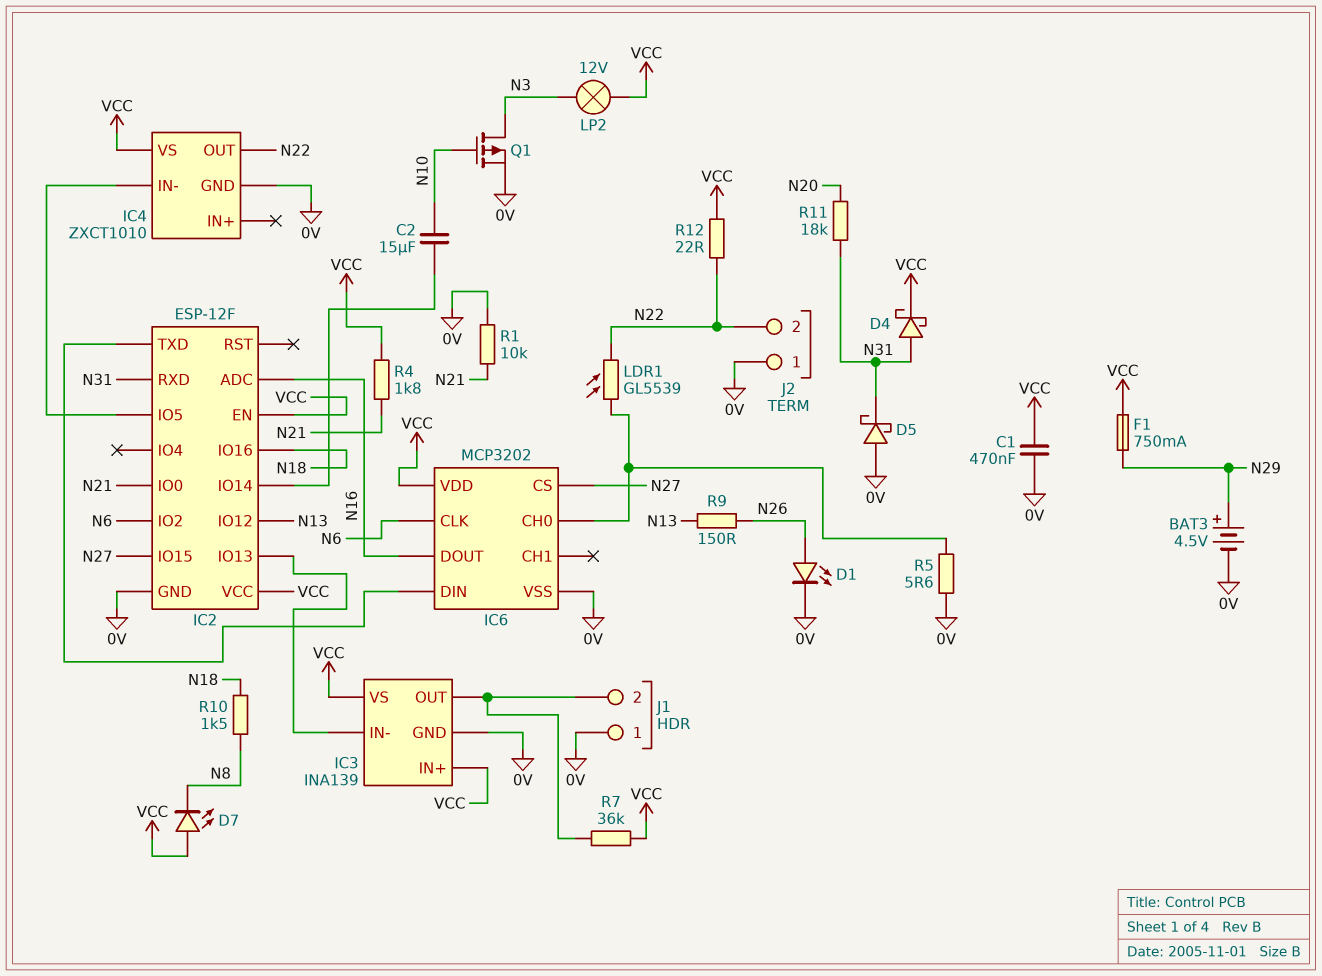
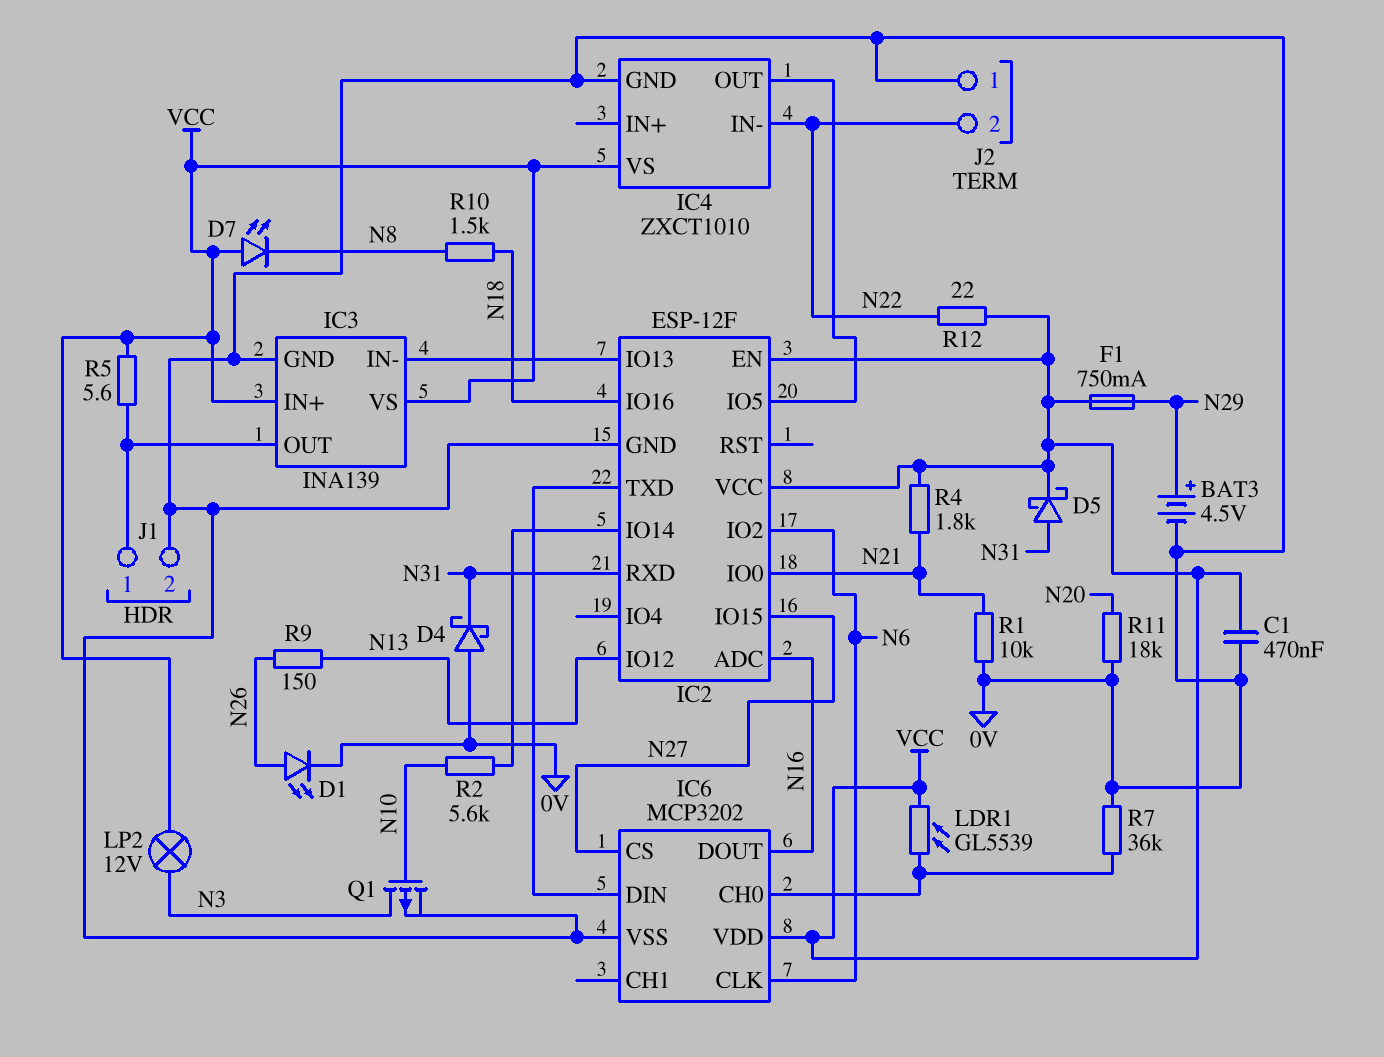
C2: 15uF (IC2/IO14, N10) -> none
D4: schottky (A N31, K VCC) -> schottky (A 0V, K N31)
D5: schottky (A 0V, K N31) -> schottky (A N31, K VCC)
IC4 pin IN-: IC2/IO5 -> N22
IC4 pin OUT: N22 -> IC2/IO5
J1 pin 1: 0V -> IC3/OUT
J1 pin 2: IC3/OUT -> 0V
LDR1: GL5539 (IC6/CH0, N22) -> GL5539 (IC6/CH0, VCC)
R2: none -> 5.6k (IC2/IO14, N10)
R5: 5.6 (0V, IC6/CH0) -> 5.6 (IC3/OUT, VCC)
R7: 36k (IC3/OUT, VCC) -> 36k (0V, IC6/CH0)
R11: 18k (N20, N31) -> 18k (0V, N20)

